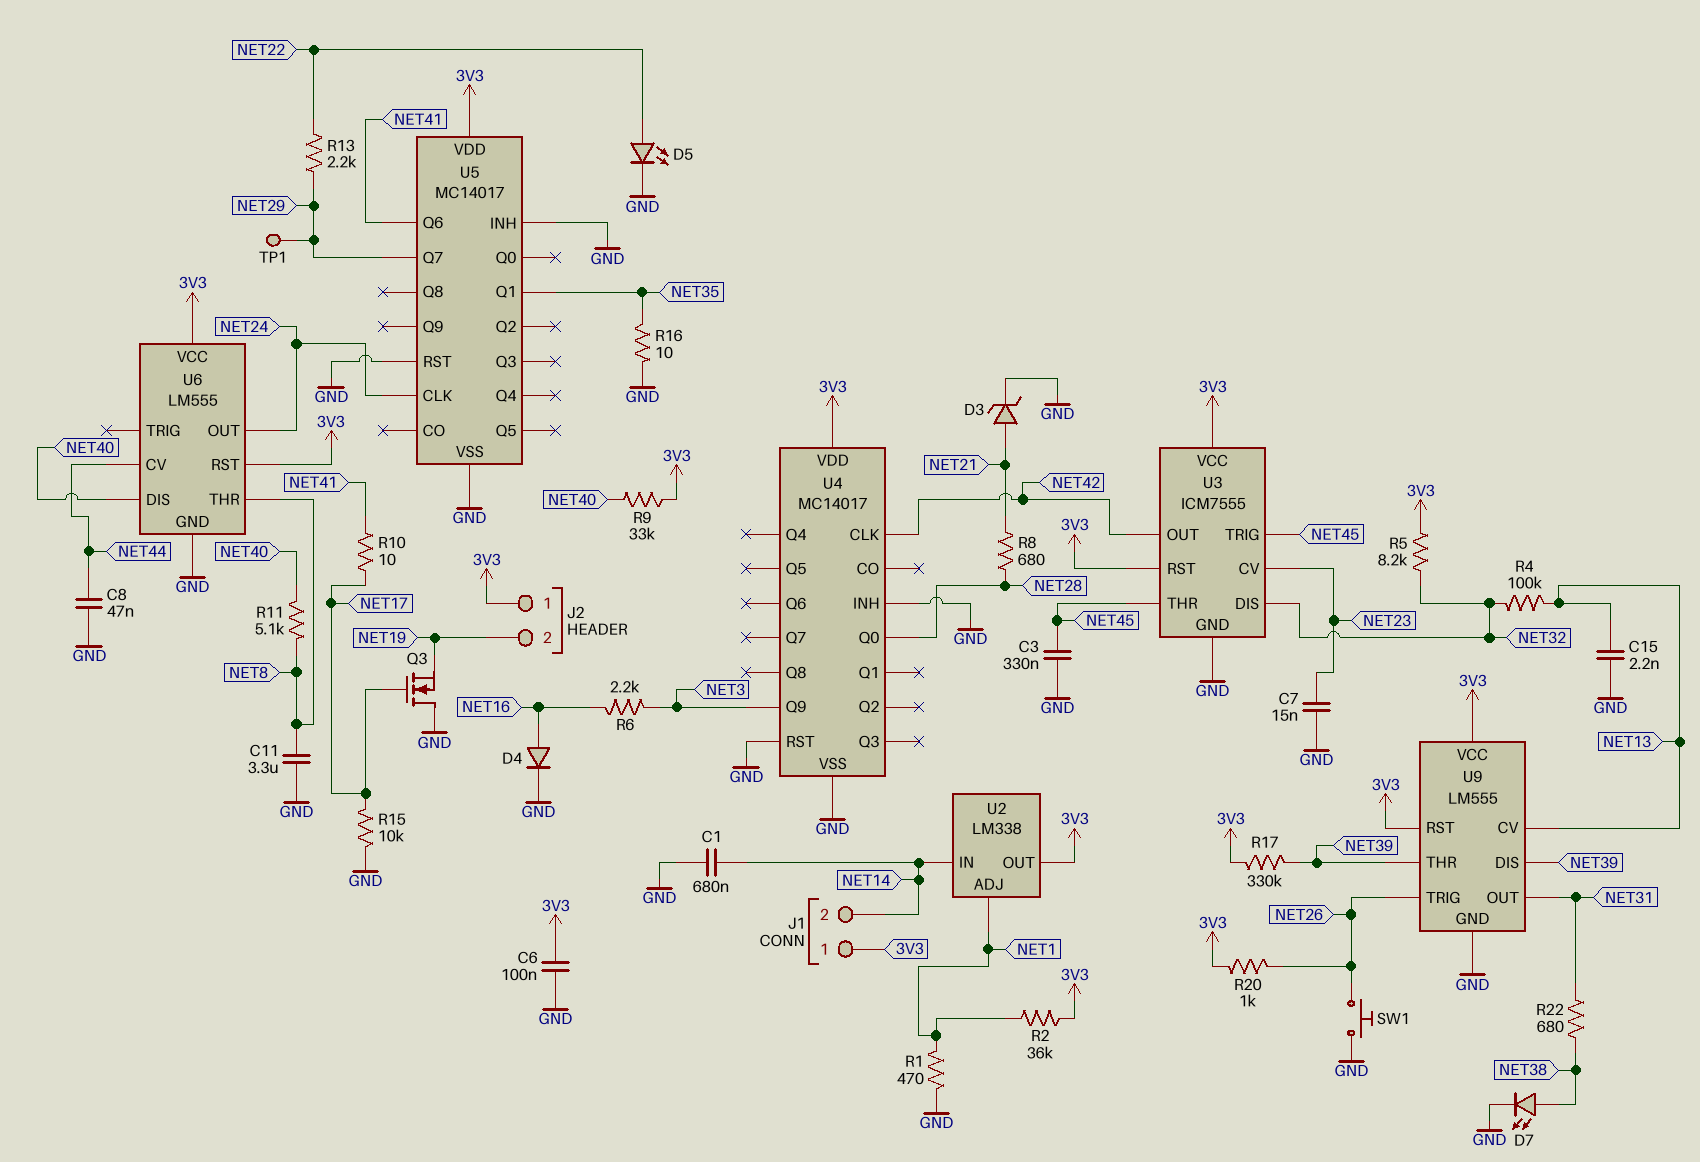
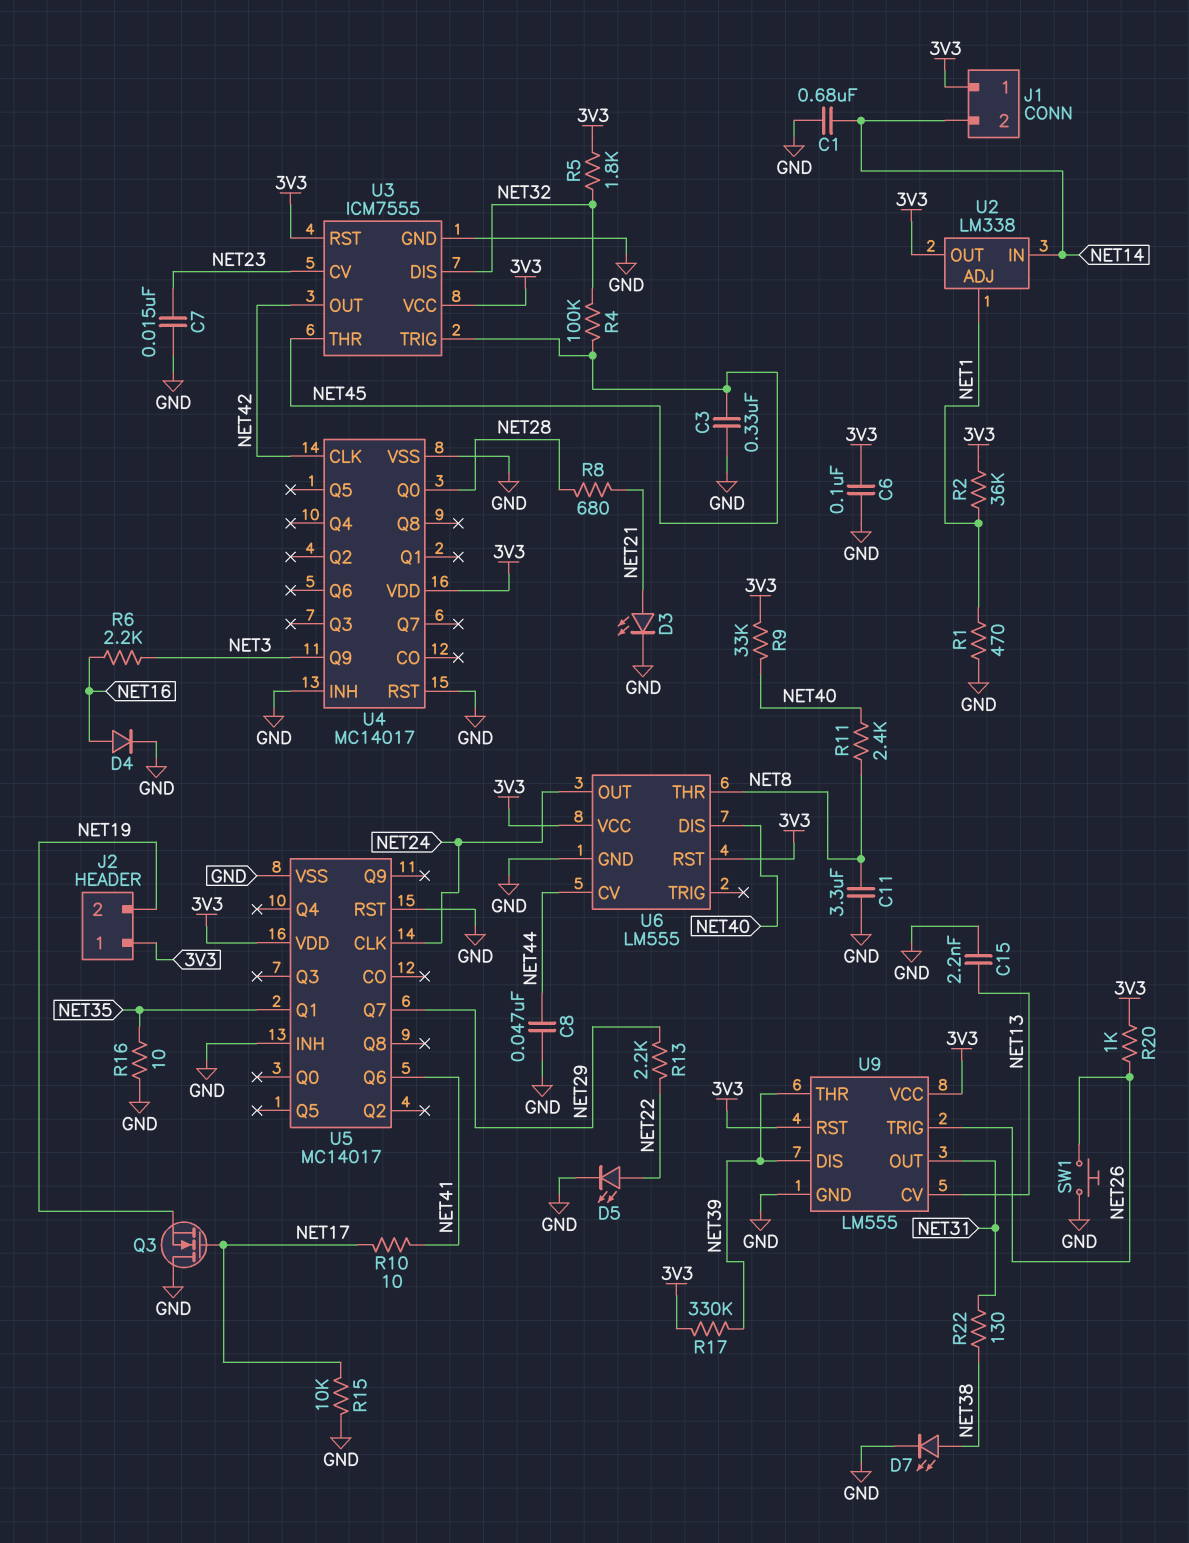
D3: zener (A NET21, K GND) -> LED (A NET21, K GND)
R4: 100k (NET13, NET32) -> 100k (NET32, NET45)
R5: 8.2k (3V3, NET32) -> 1.8k (3V3, NET32)
R11: 5.1k (NET8, NET40) -> 2.4k (NET8, NET40)
R22: 680 (NET31, NET38) -> 130 (NET31, NET38)
TP1: test point (NET29) -> none

